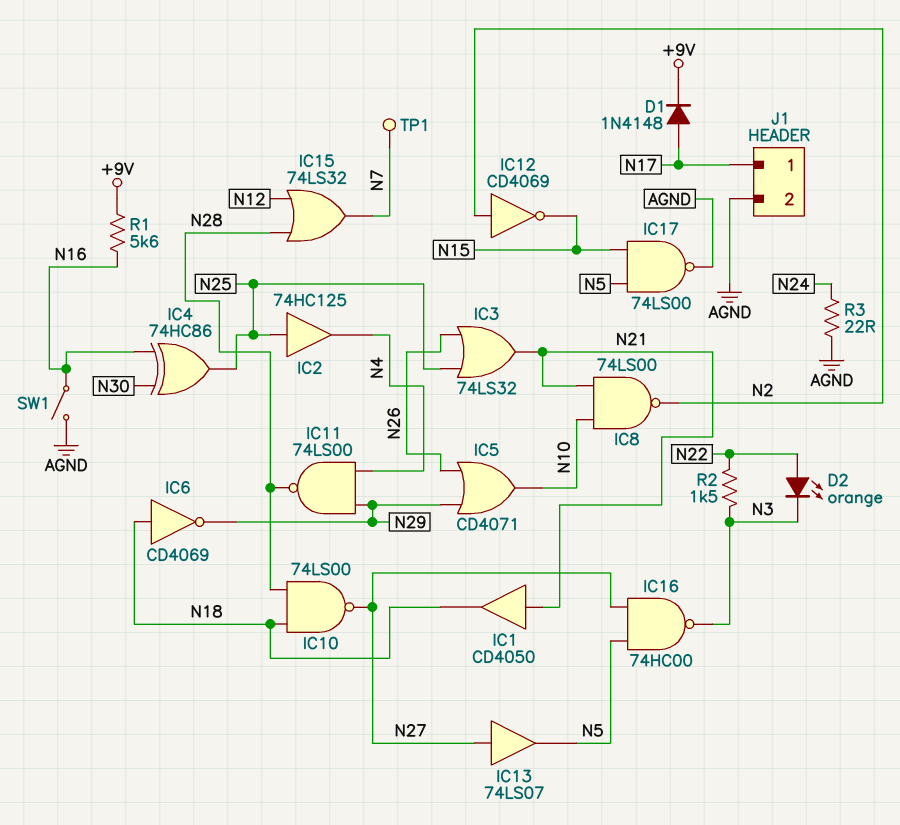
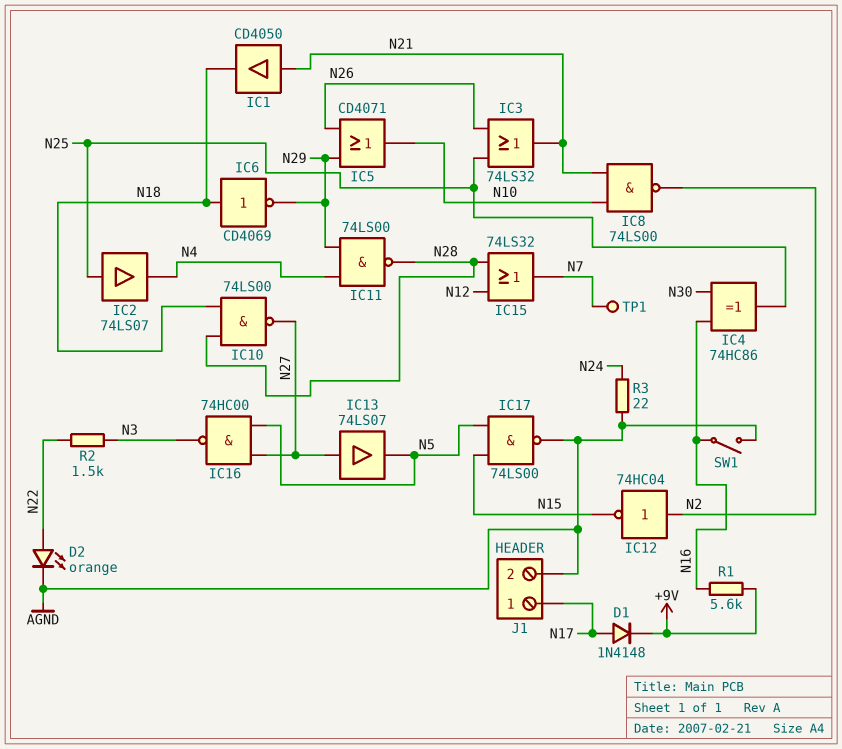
D2: LED orange (A N22, K N3) -> LED orange (A N22, K AGND)
IC2: buffer 74HC125 (in N25, out N4) -> buffer 74LS07 (in N25, out N4)
IC12: NOT CD4069 (in N2, out N15) -> NOT 74HC04 (in N2, out N15)

